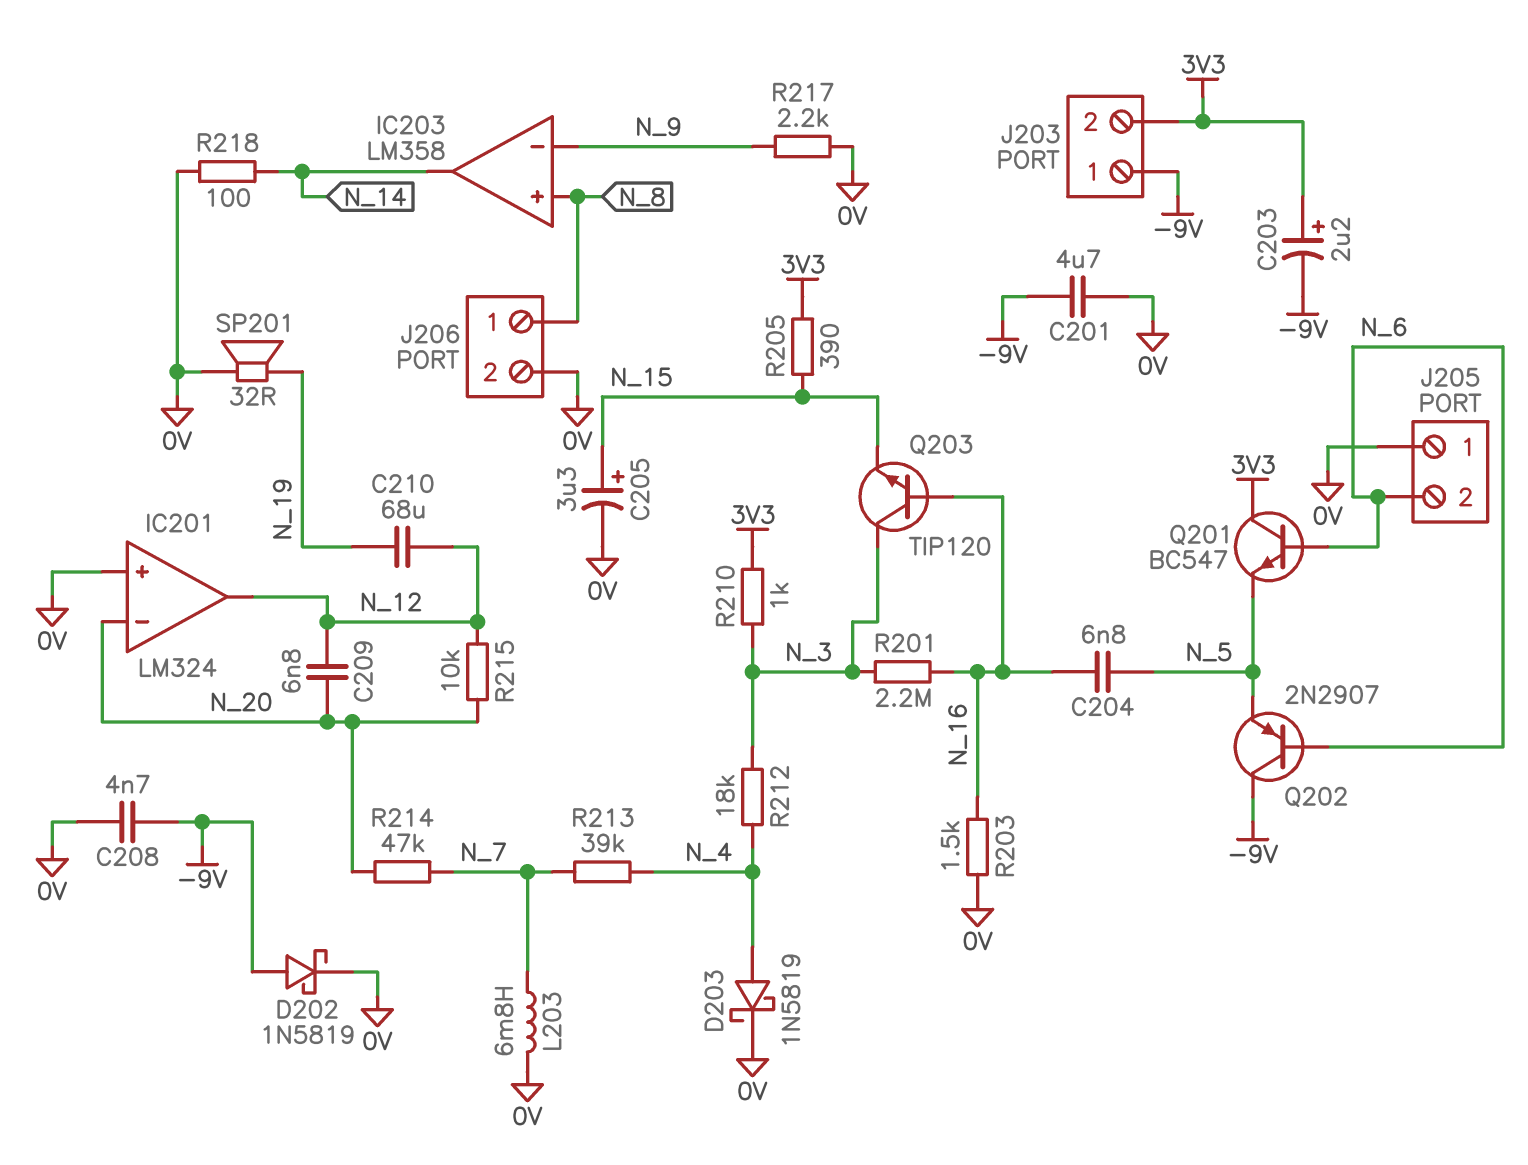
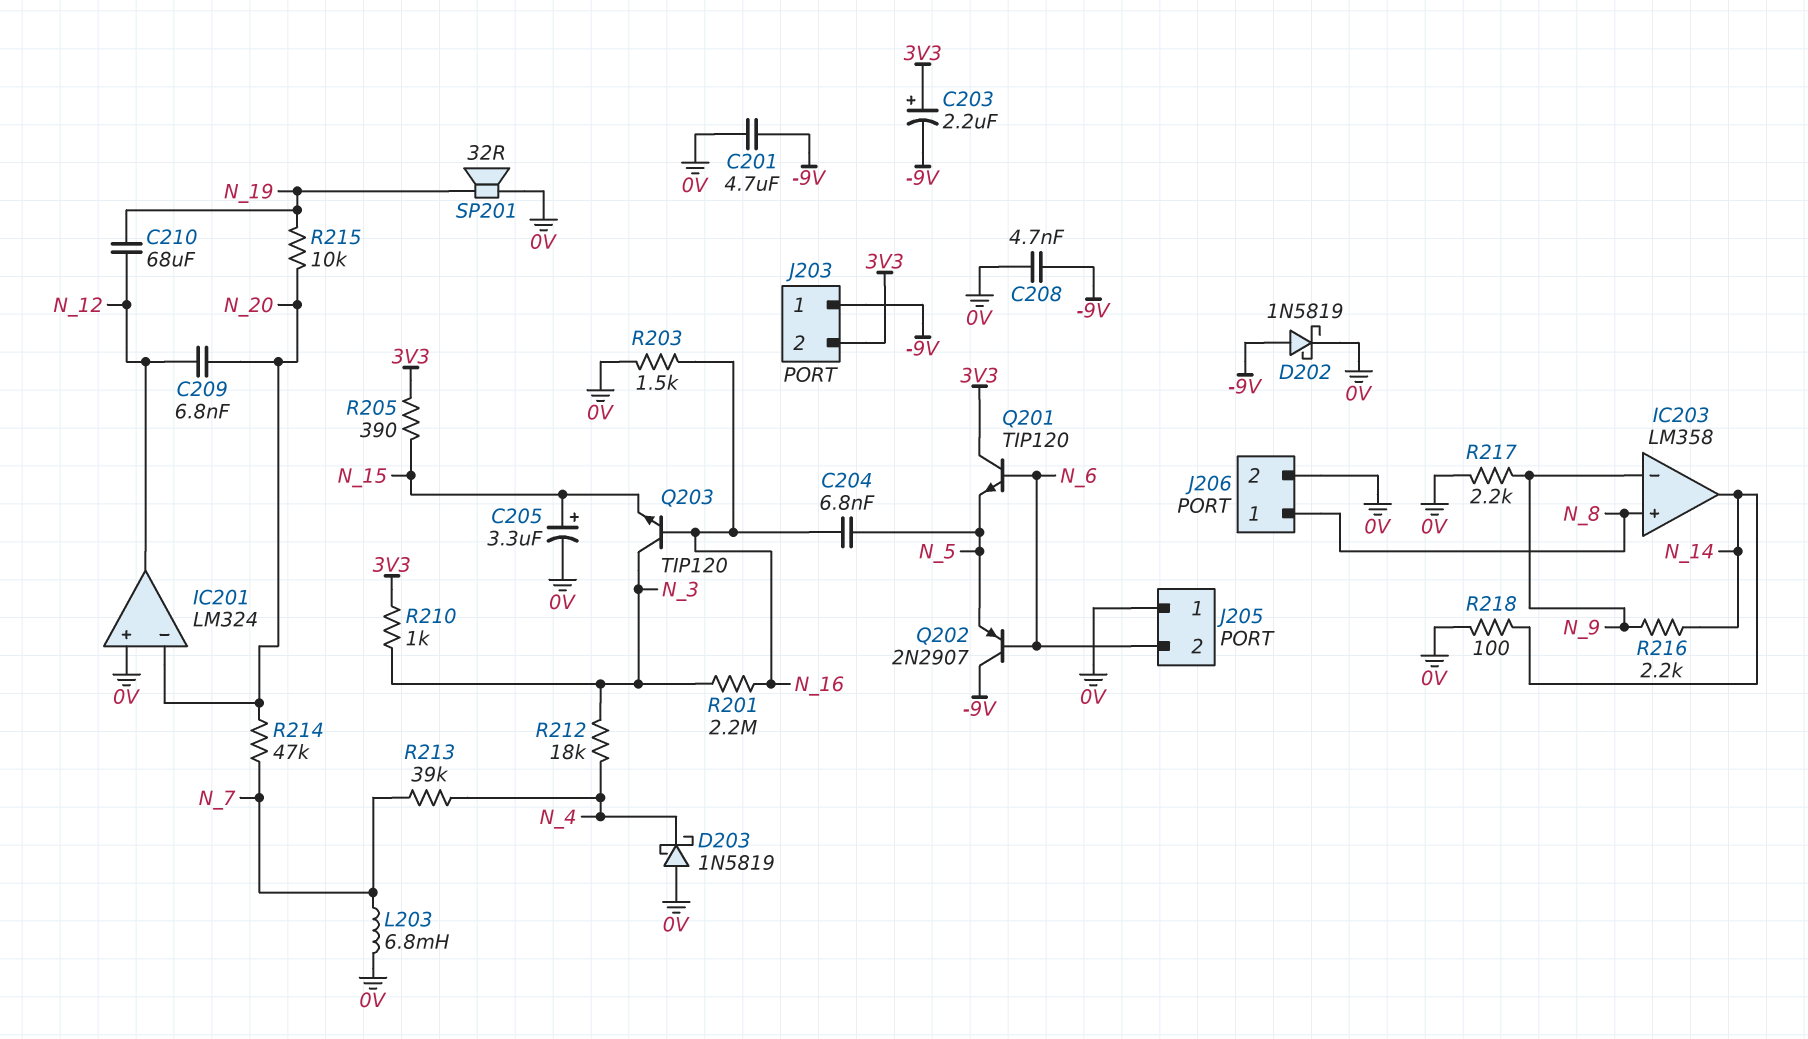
D203: schottky 1N5819 (A N_4, K 0V) -> schottky 1N5819 (A 0V, K N_4)
Q201: NPN BC547 (B N_6, C 3V3, E N_5) -> NPN TIP120 (B N_6, C 3V3, E N_5)
R215: 10k (N_12, N_20) -> 10k (N_19, N_20)
R216: none -> 2.2k (N_9, N_14)

